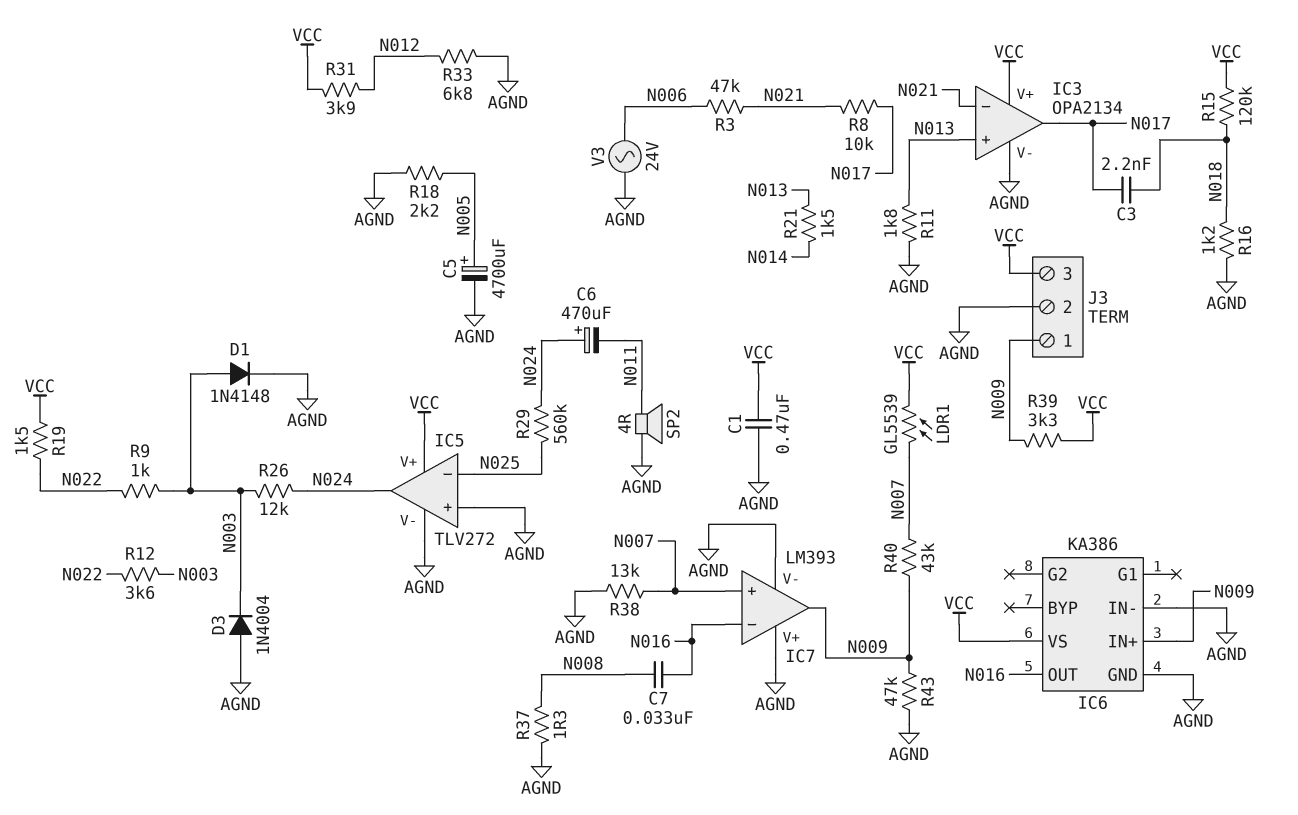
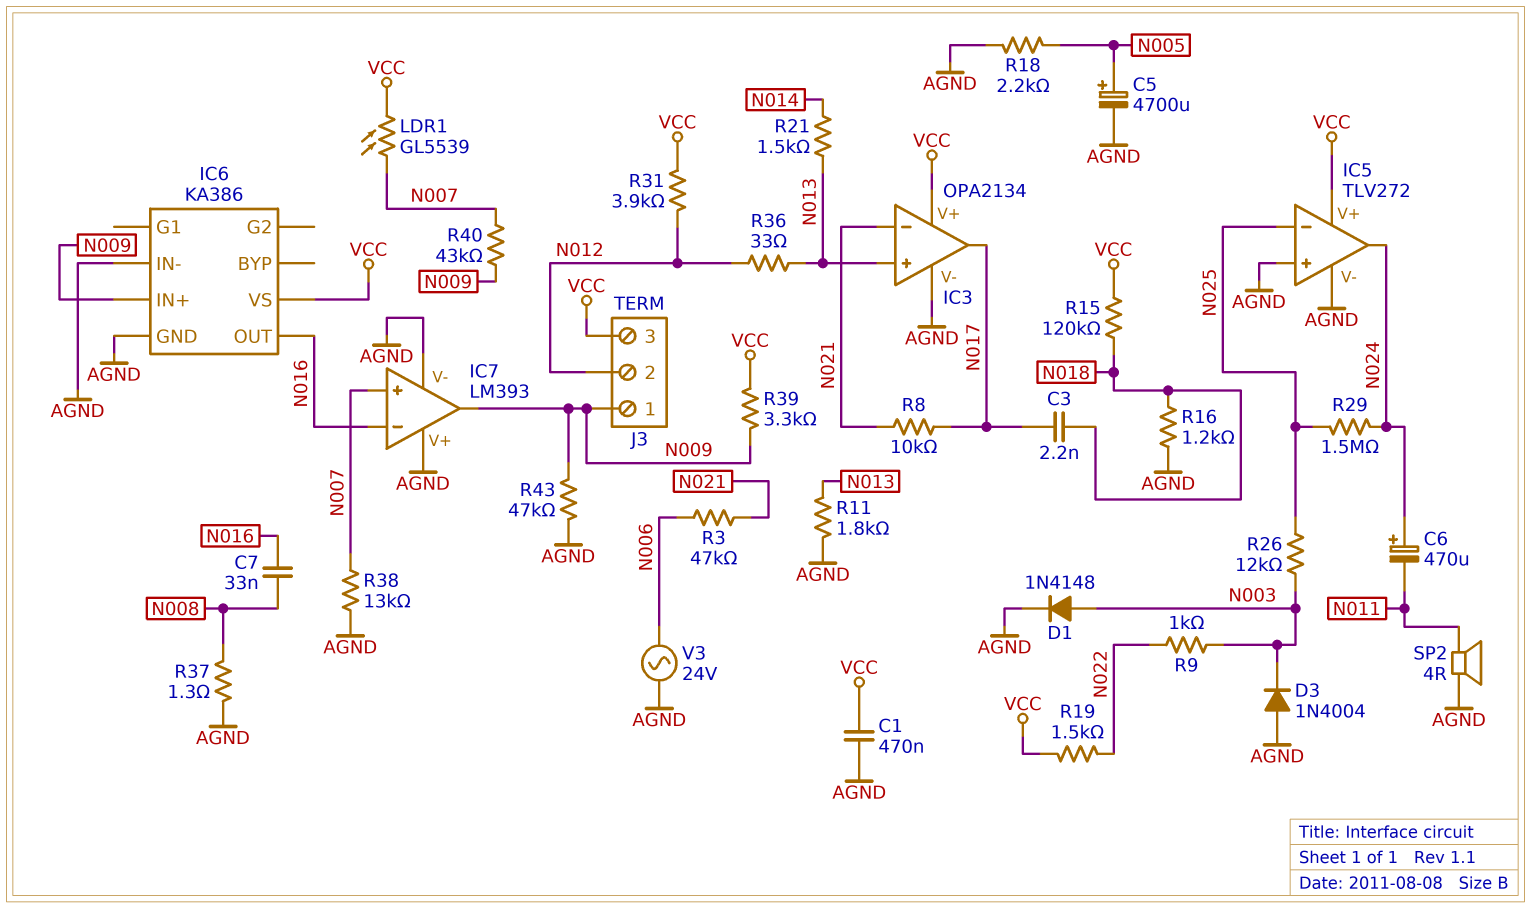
J3 pin 2: AGND -> N012
R12: 3.6k (N003, N022) -> none
R26: 12k (N003, N024) -> 12k (N003, N025)
R29: 560k (N024, N025) -> 1.5M (N024, N025)
R33: 6.8k (AGND, N012) -> none
R36: none -> 33 (N012, N013)

